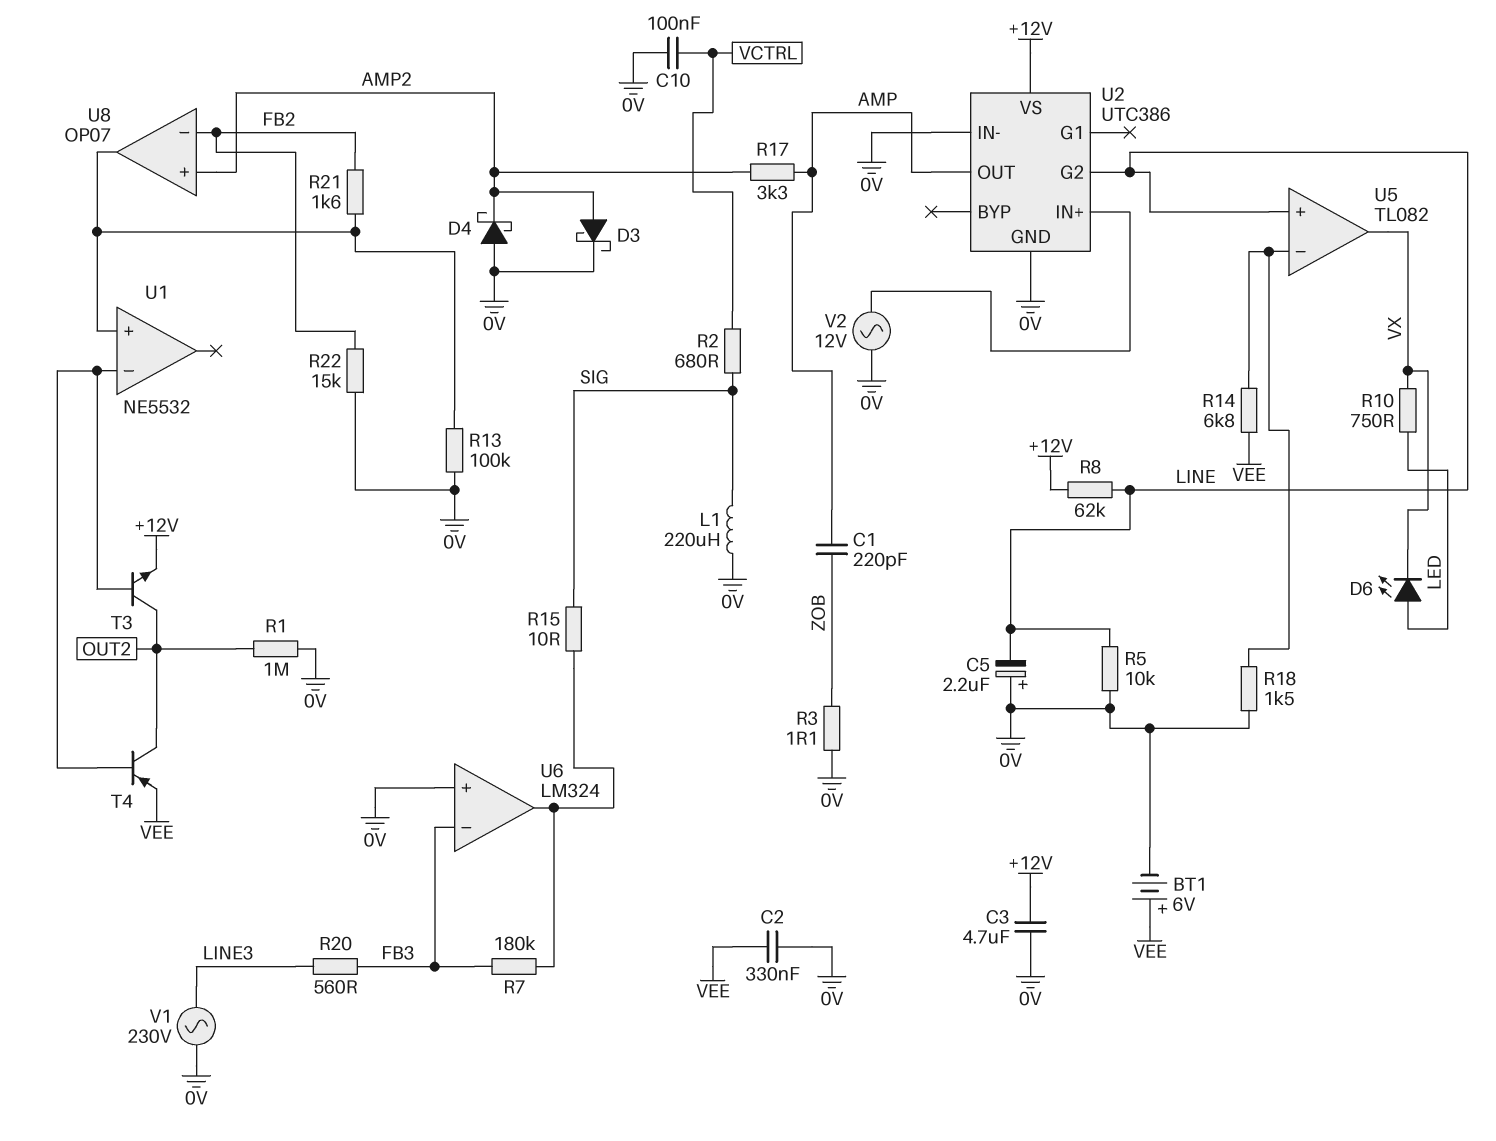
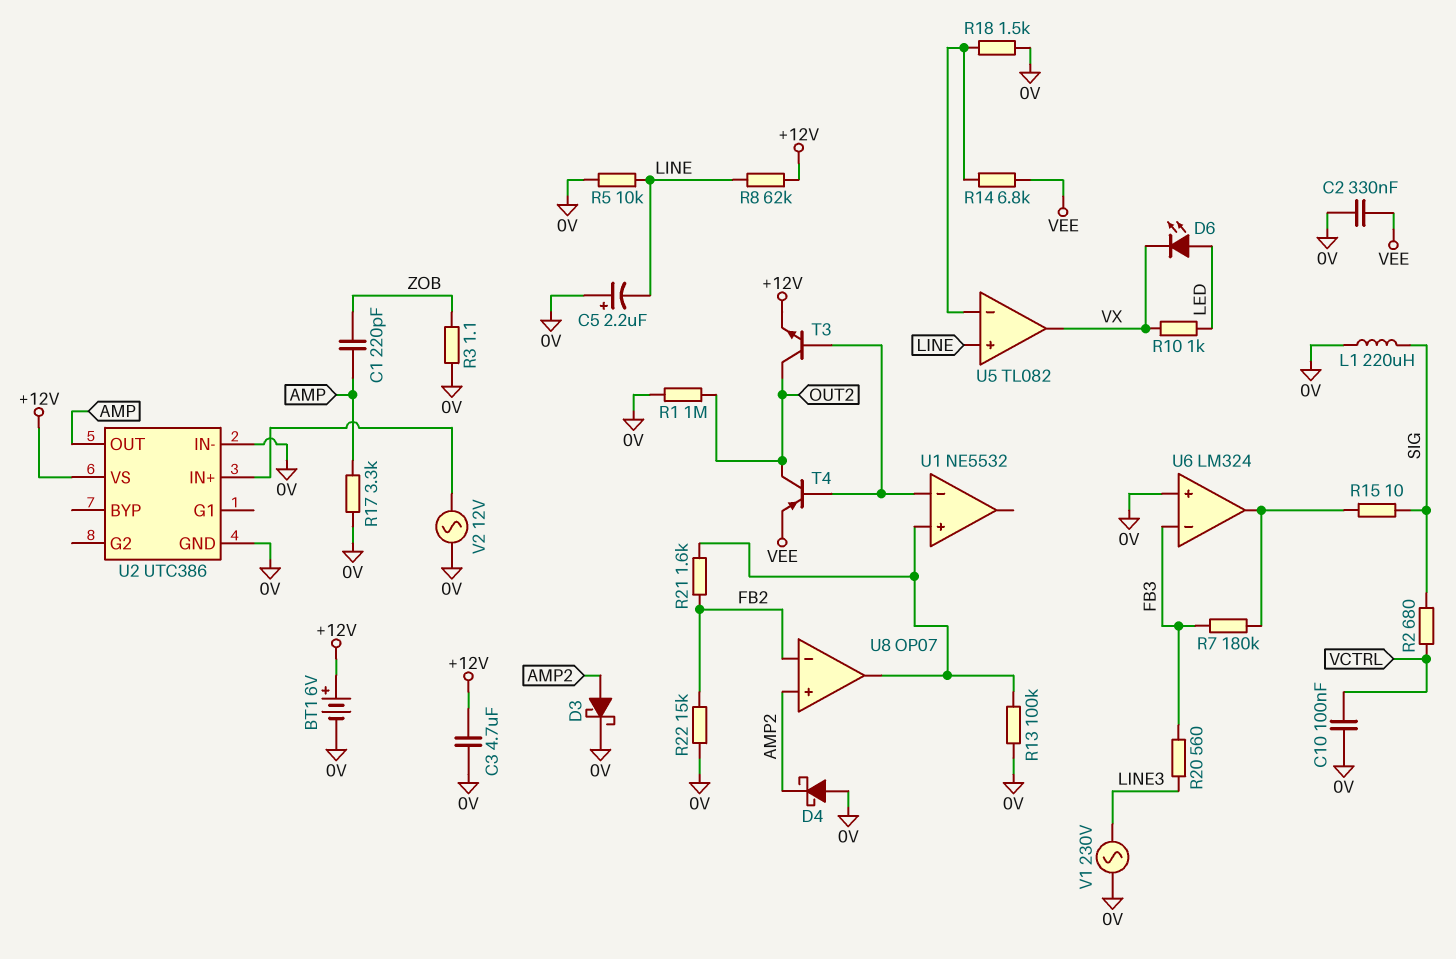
BT1: 6V (plus VEE, minus 0V) -> 6V (plus +12V, minus 0V)
R10: 750 (LED, VX) -> 1k (LED, VX)
R17: 3.3k (AMP, AMP2) -> 3.3k (0V, AMP)
U2 pin G2: LINE -> none

